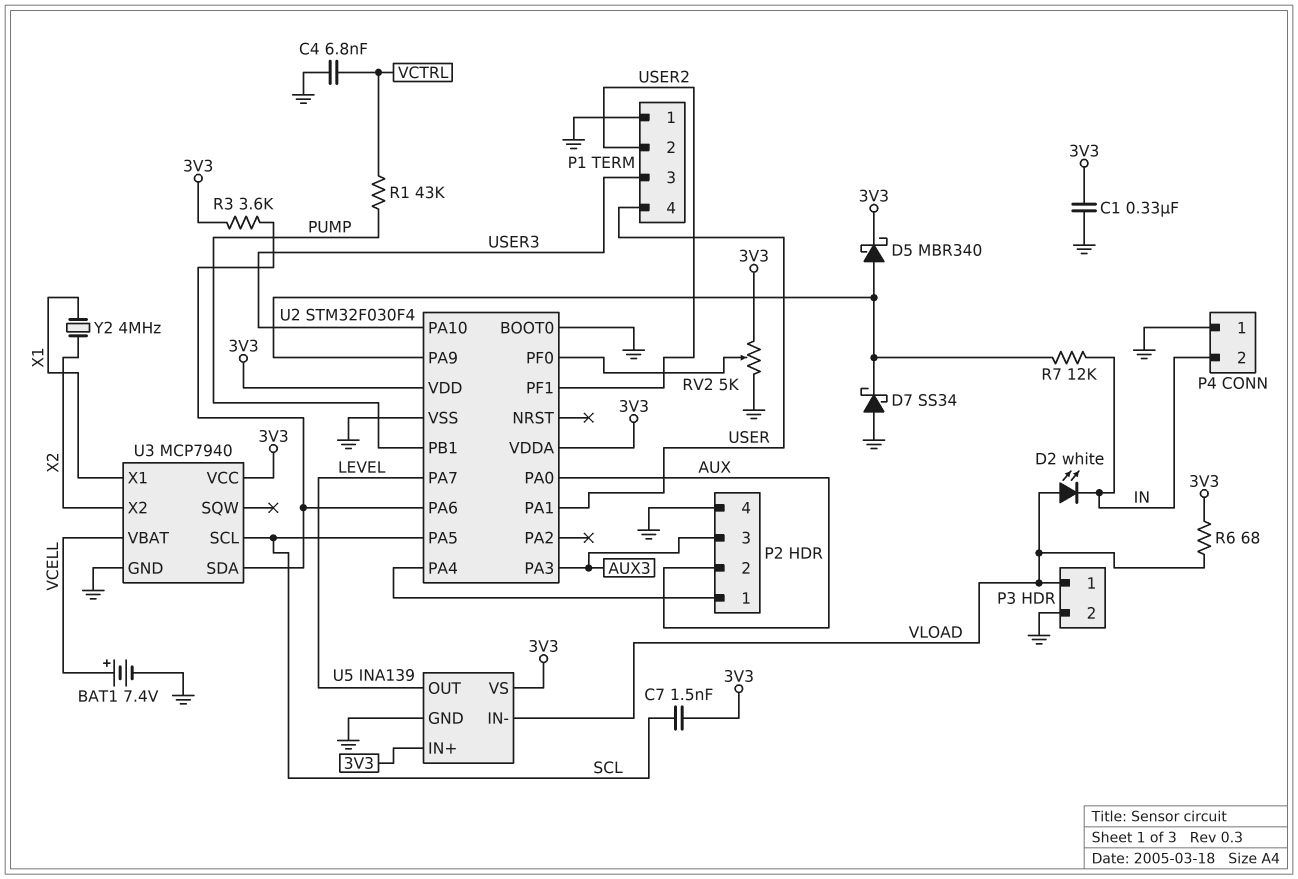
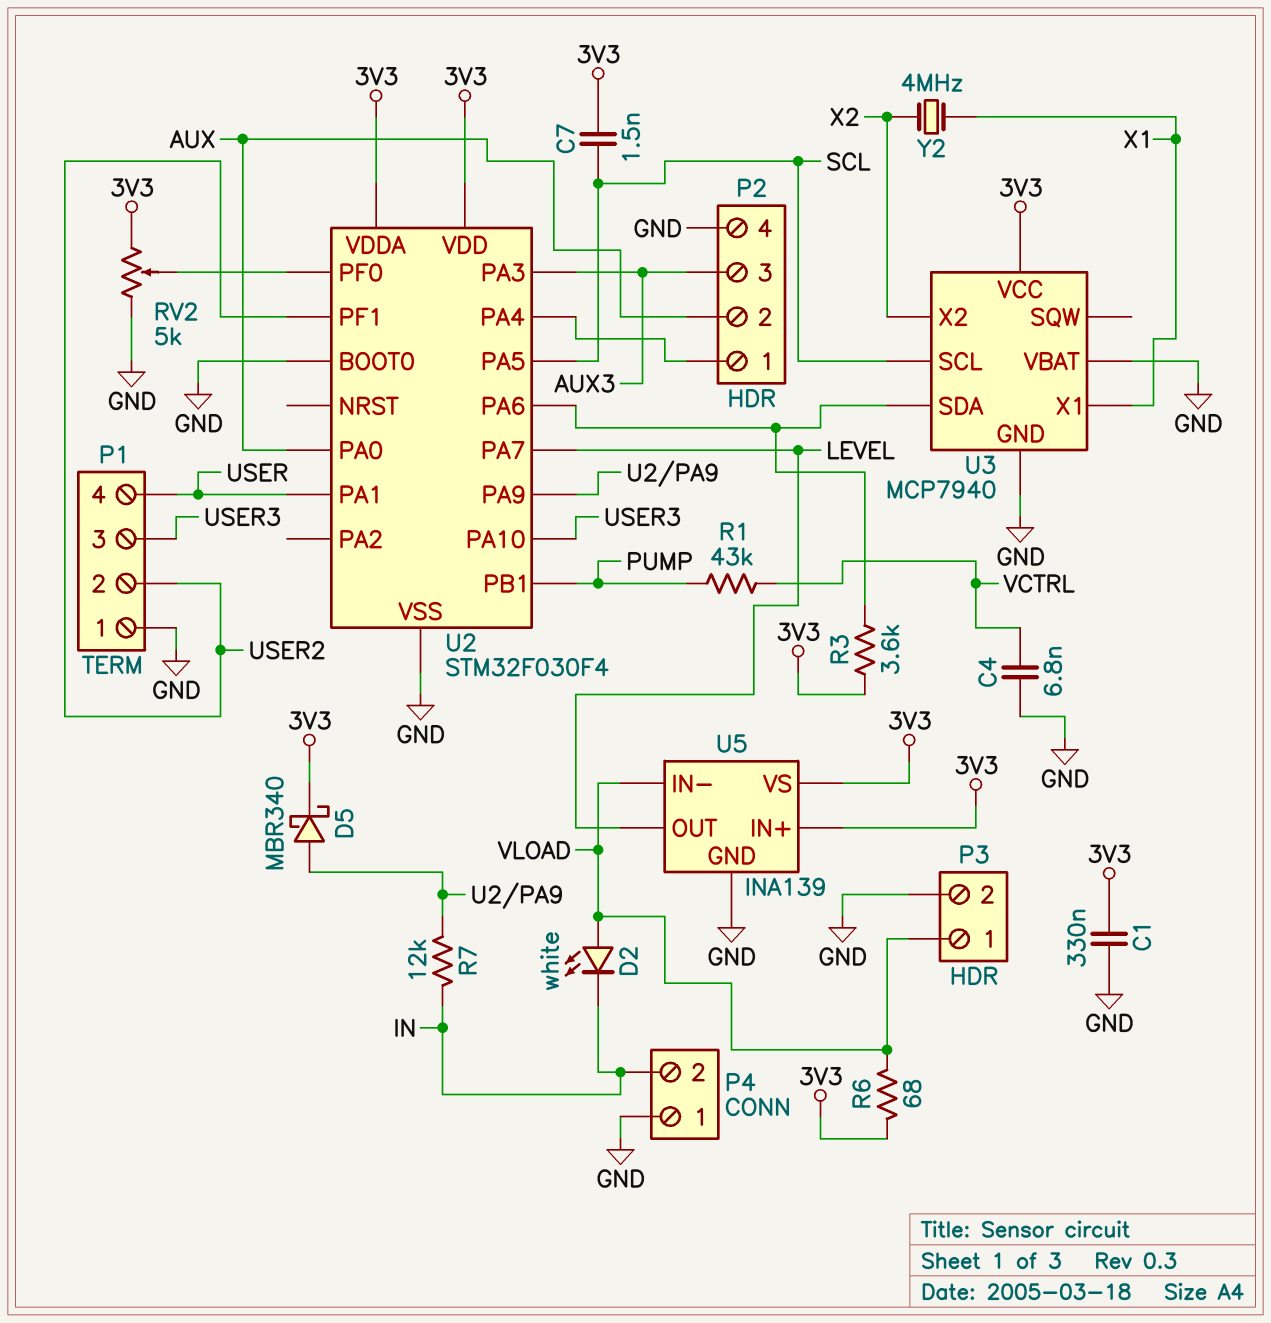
BAT1: 7.4V (plus VCELL, minus GND) -> none
D7: schottky SS34 (A GND, K U2/PA9) -> none
U3 pin VBAT: VCELL -> GND

